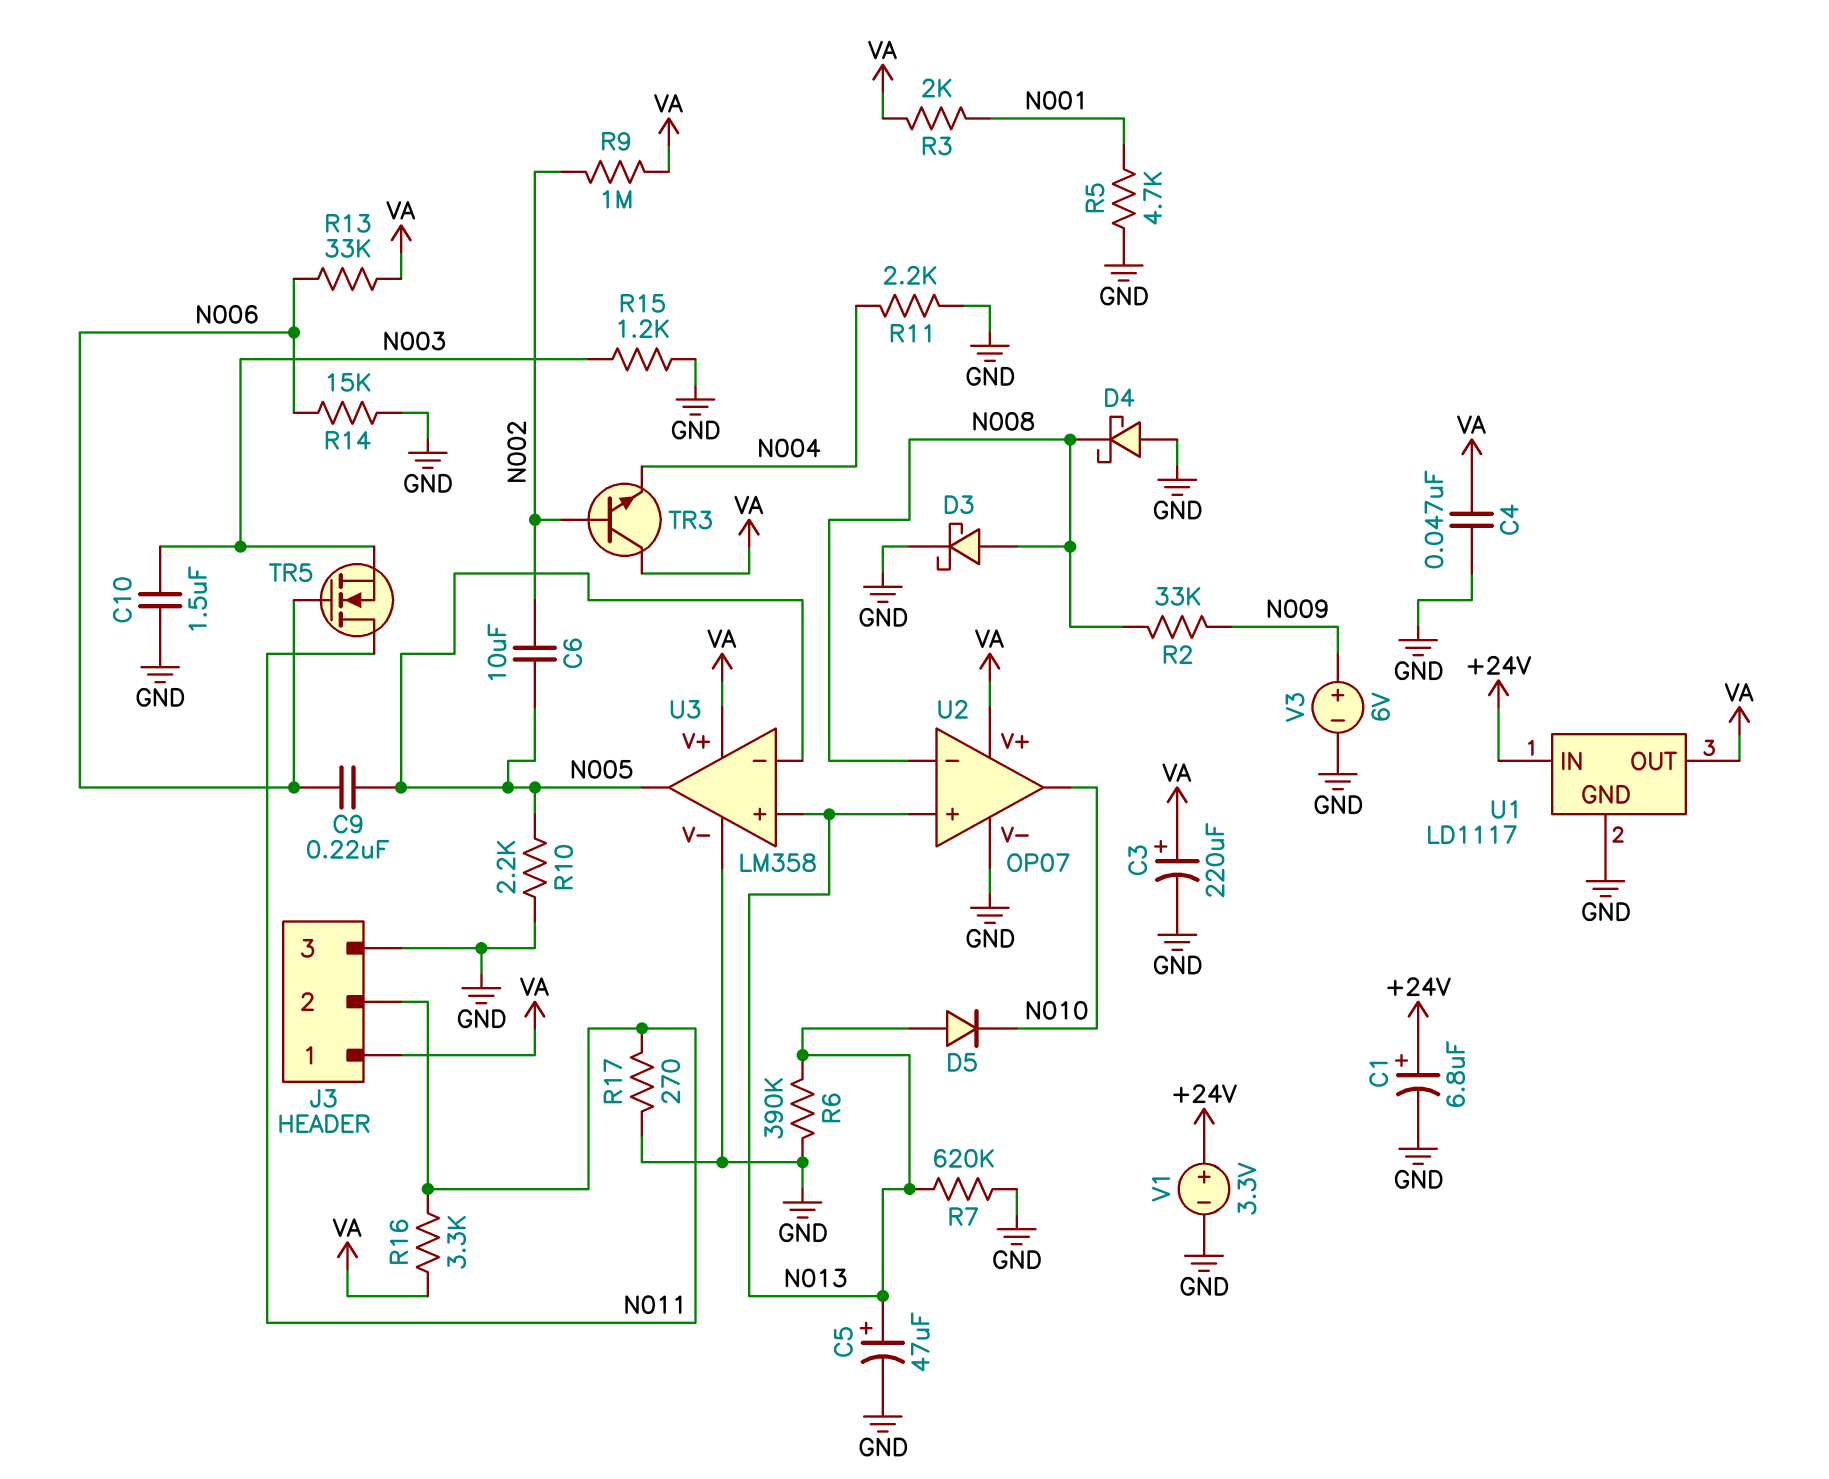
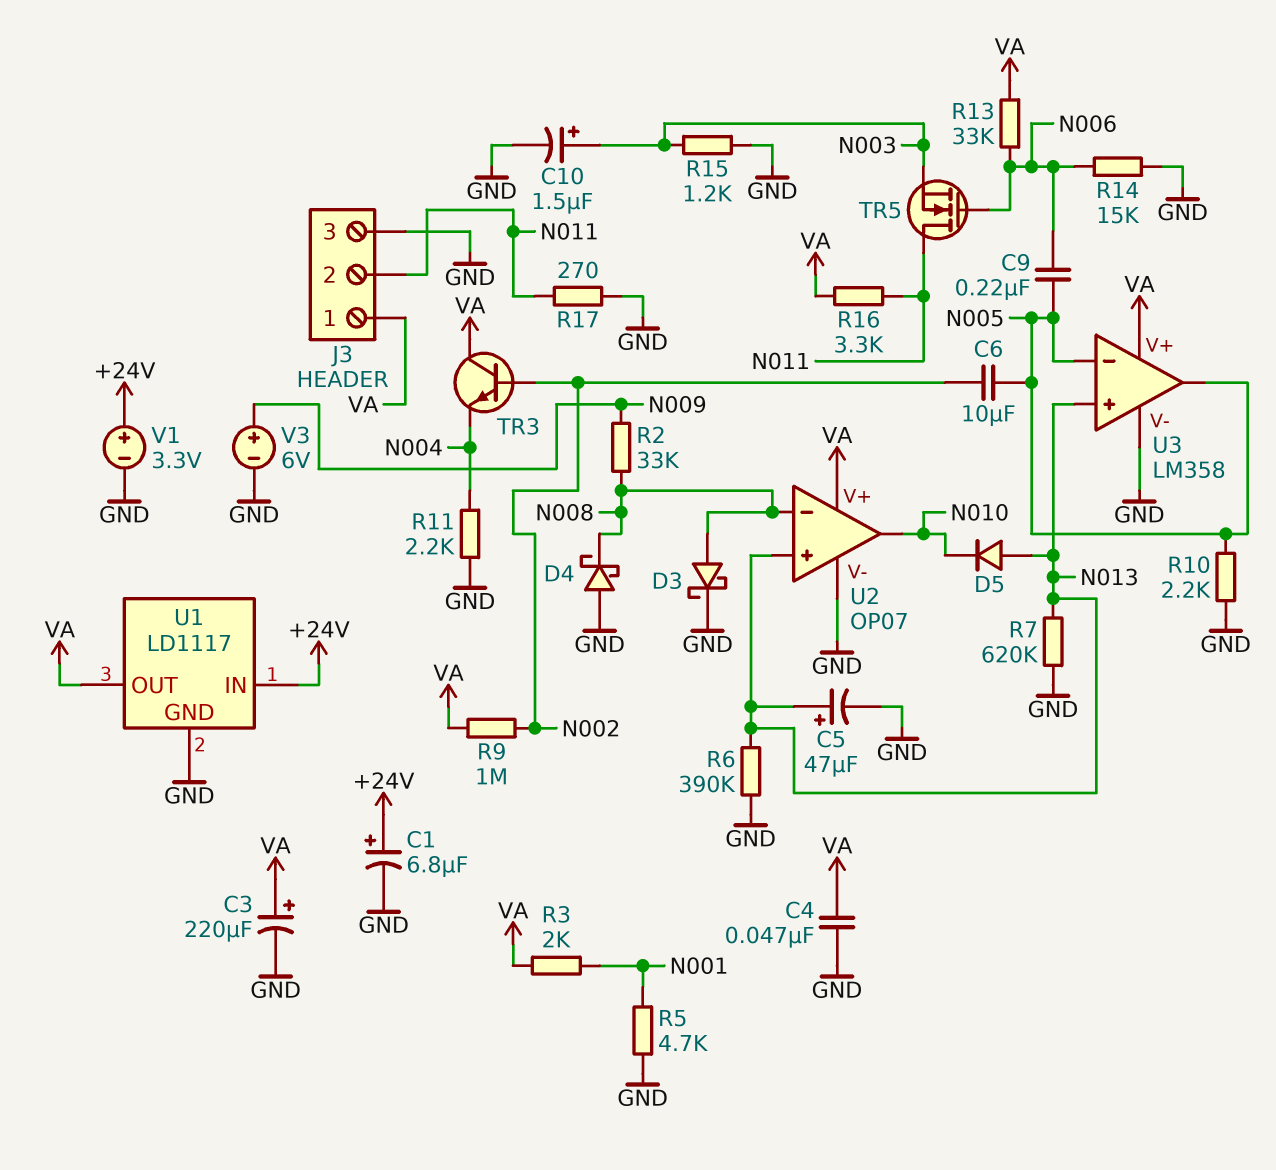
C10: 1.5uF (GND, N003) -> 1.5uF (plus N003, minus GND)

